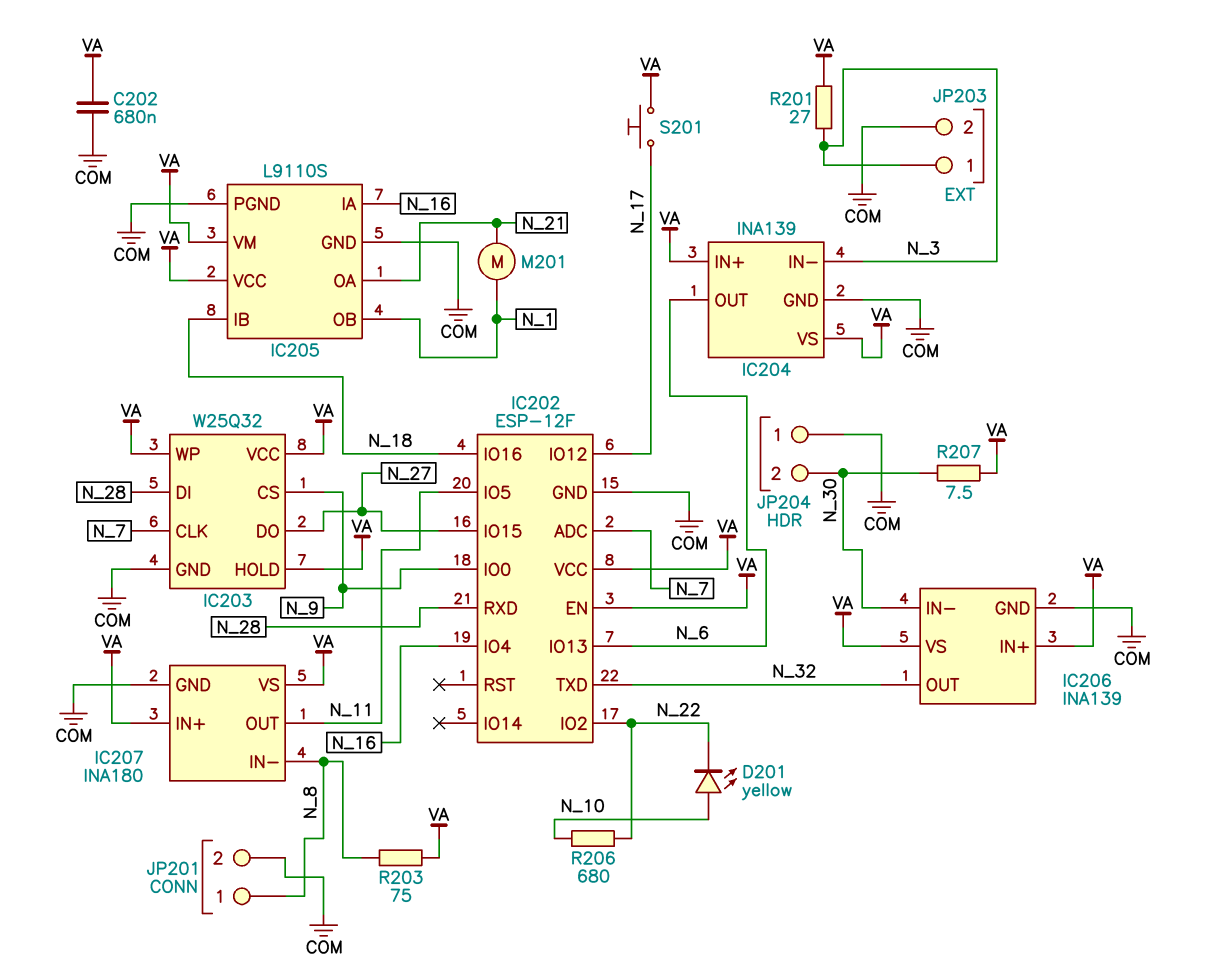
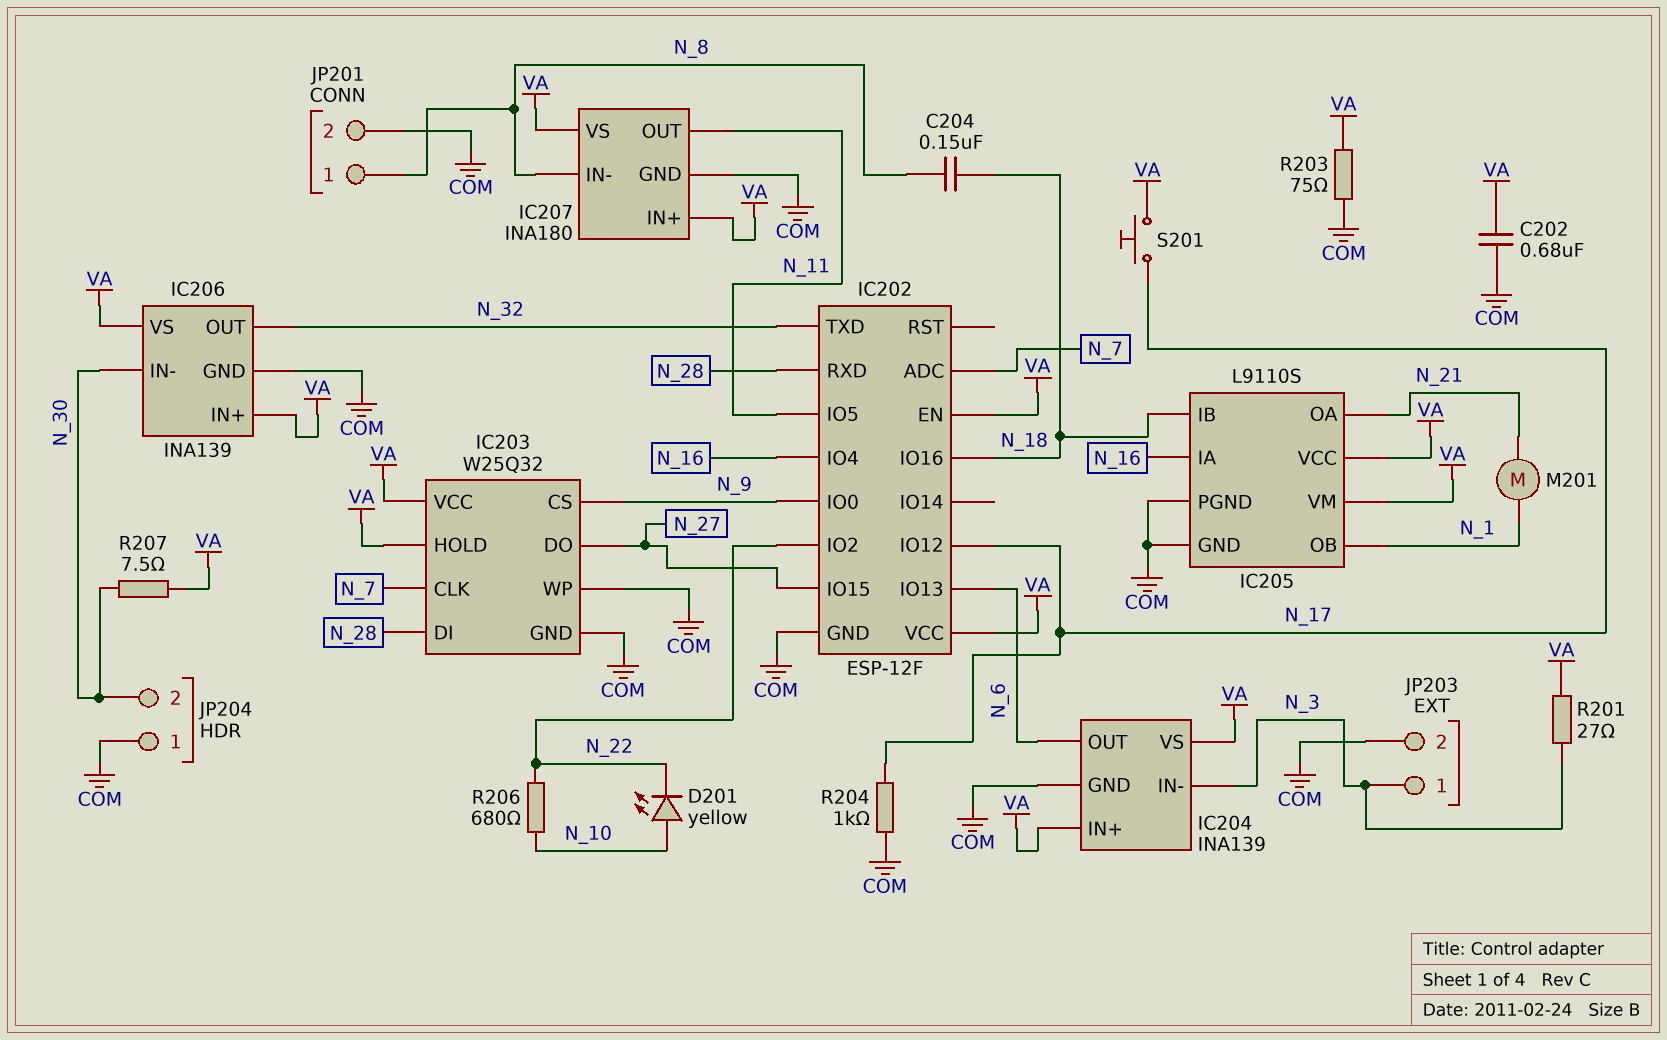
C204: none -> 150nF (N_8, N_18)
IC203 pin WP: VA -> COM
R203: 75 (N_8, VA) -> 75 (COM, VA)
R204: none -> 1k (COM, N_17)

